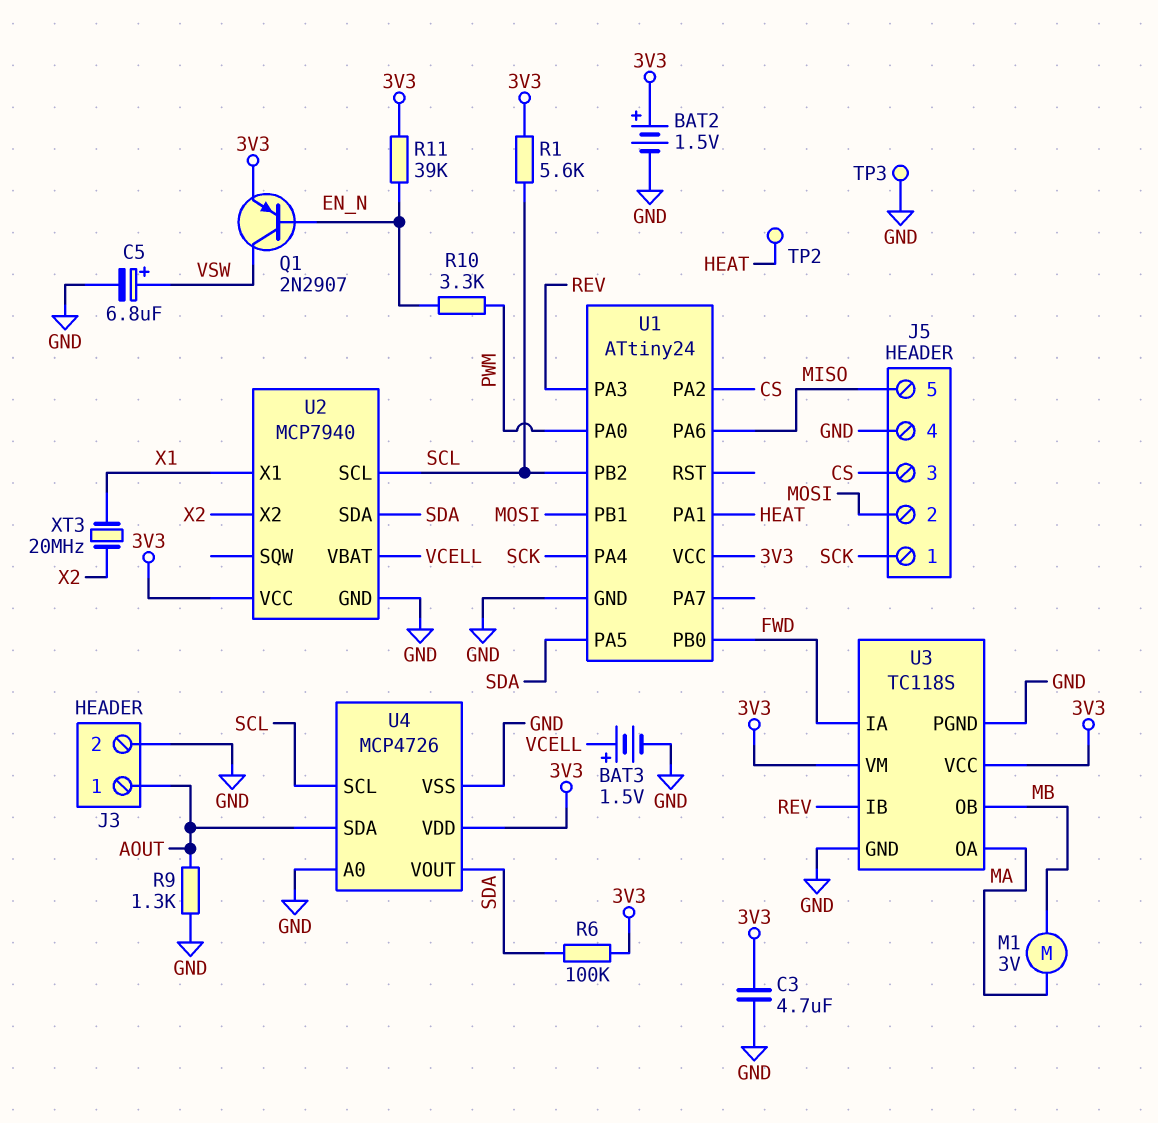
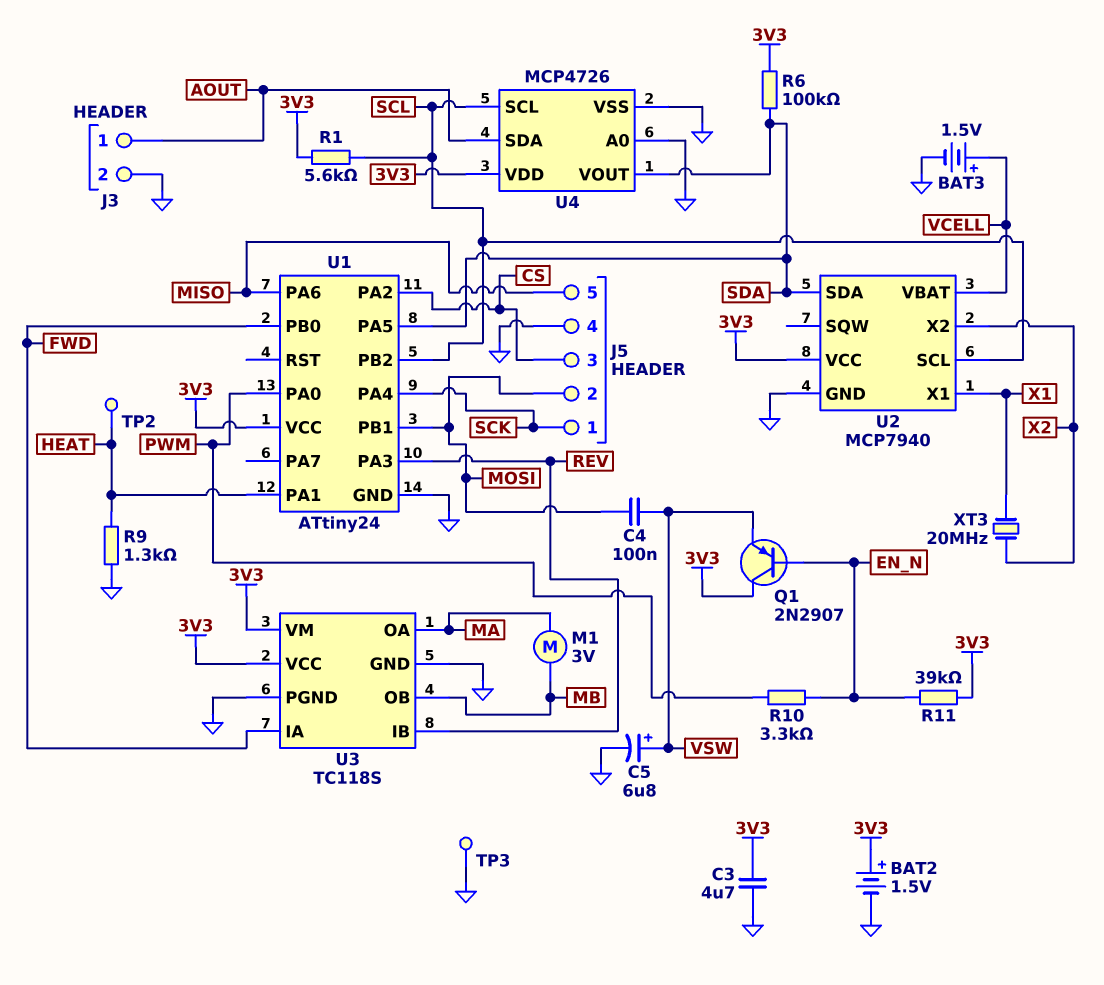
C4: none -> 100nF (MOSI, VSW)
Q1: PNP 2N2907 (B EN_N, C VSW, E 3V3) -> PNP 2N2907 (B EN_N, C 3V3, E VSW)
R9: 1.3k (AOUT, GND) -> 1.3k (GND, HEAT)

